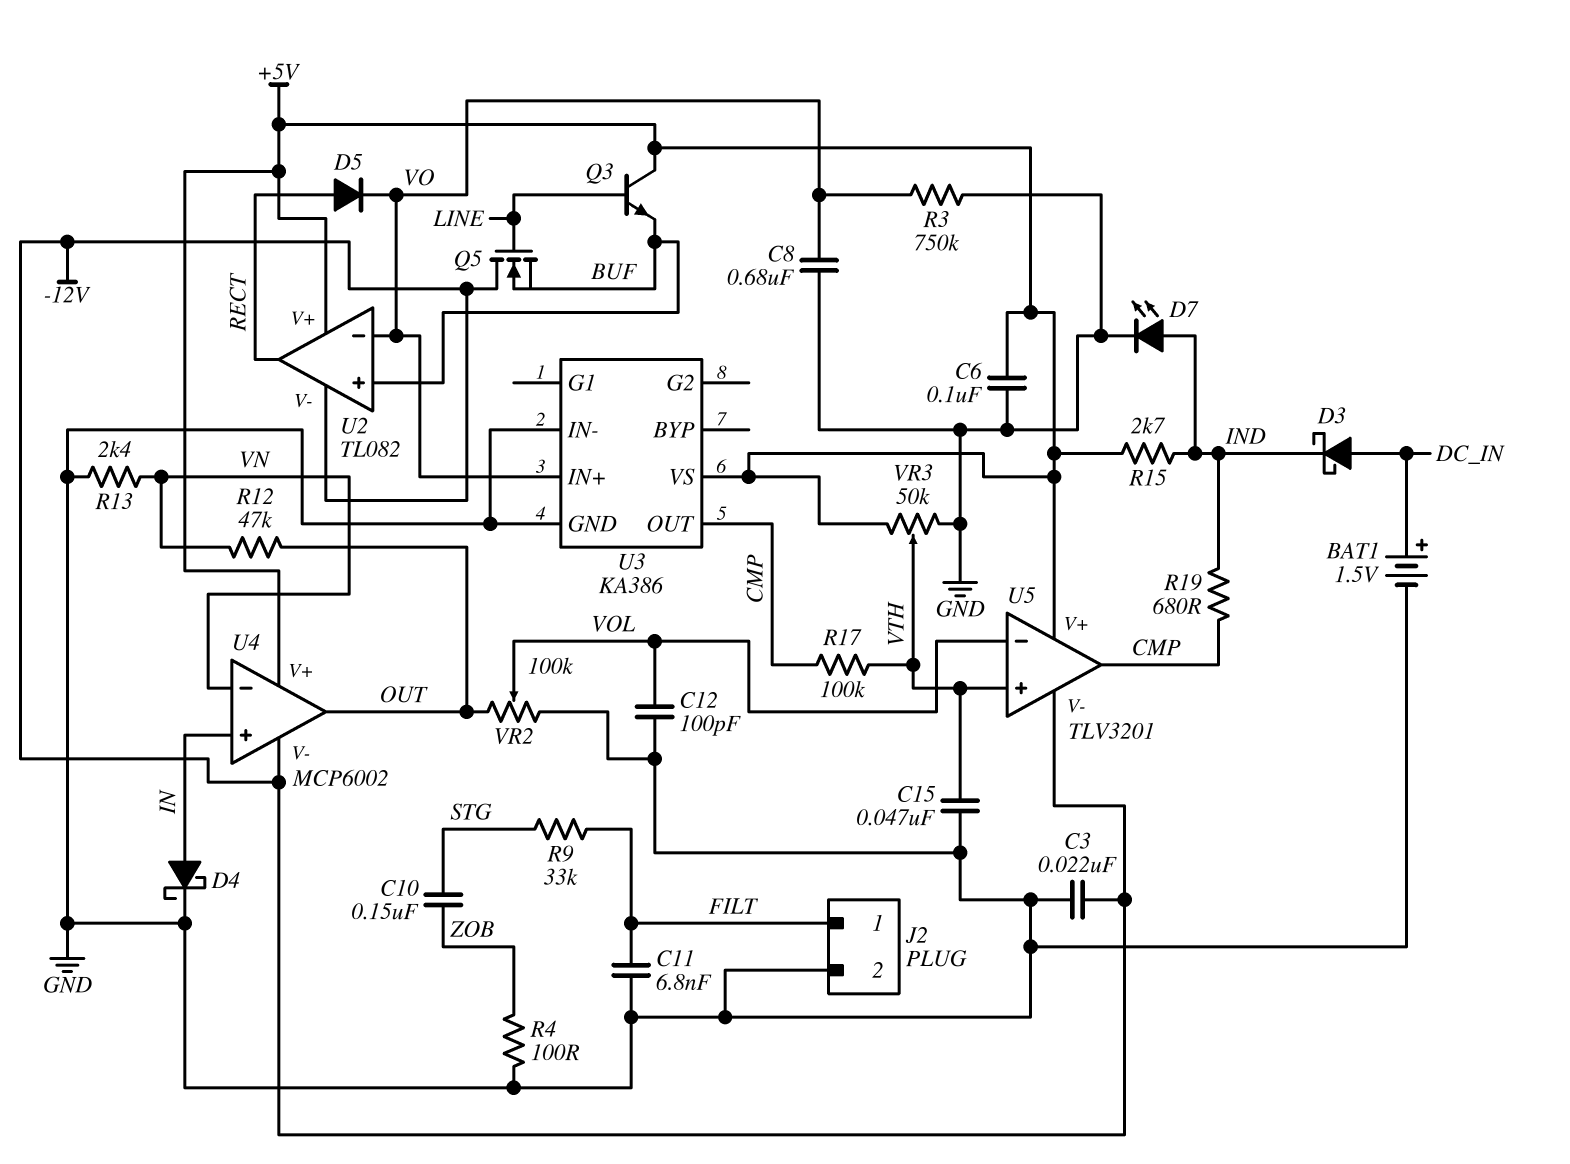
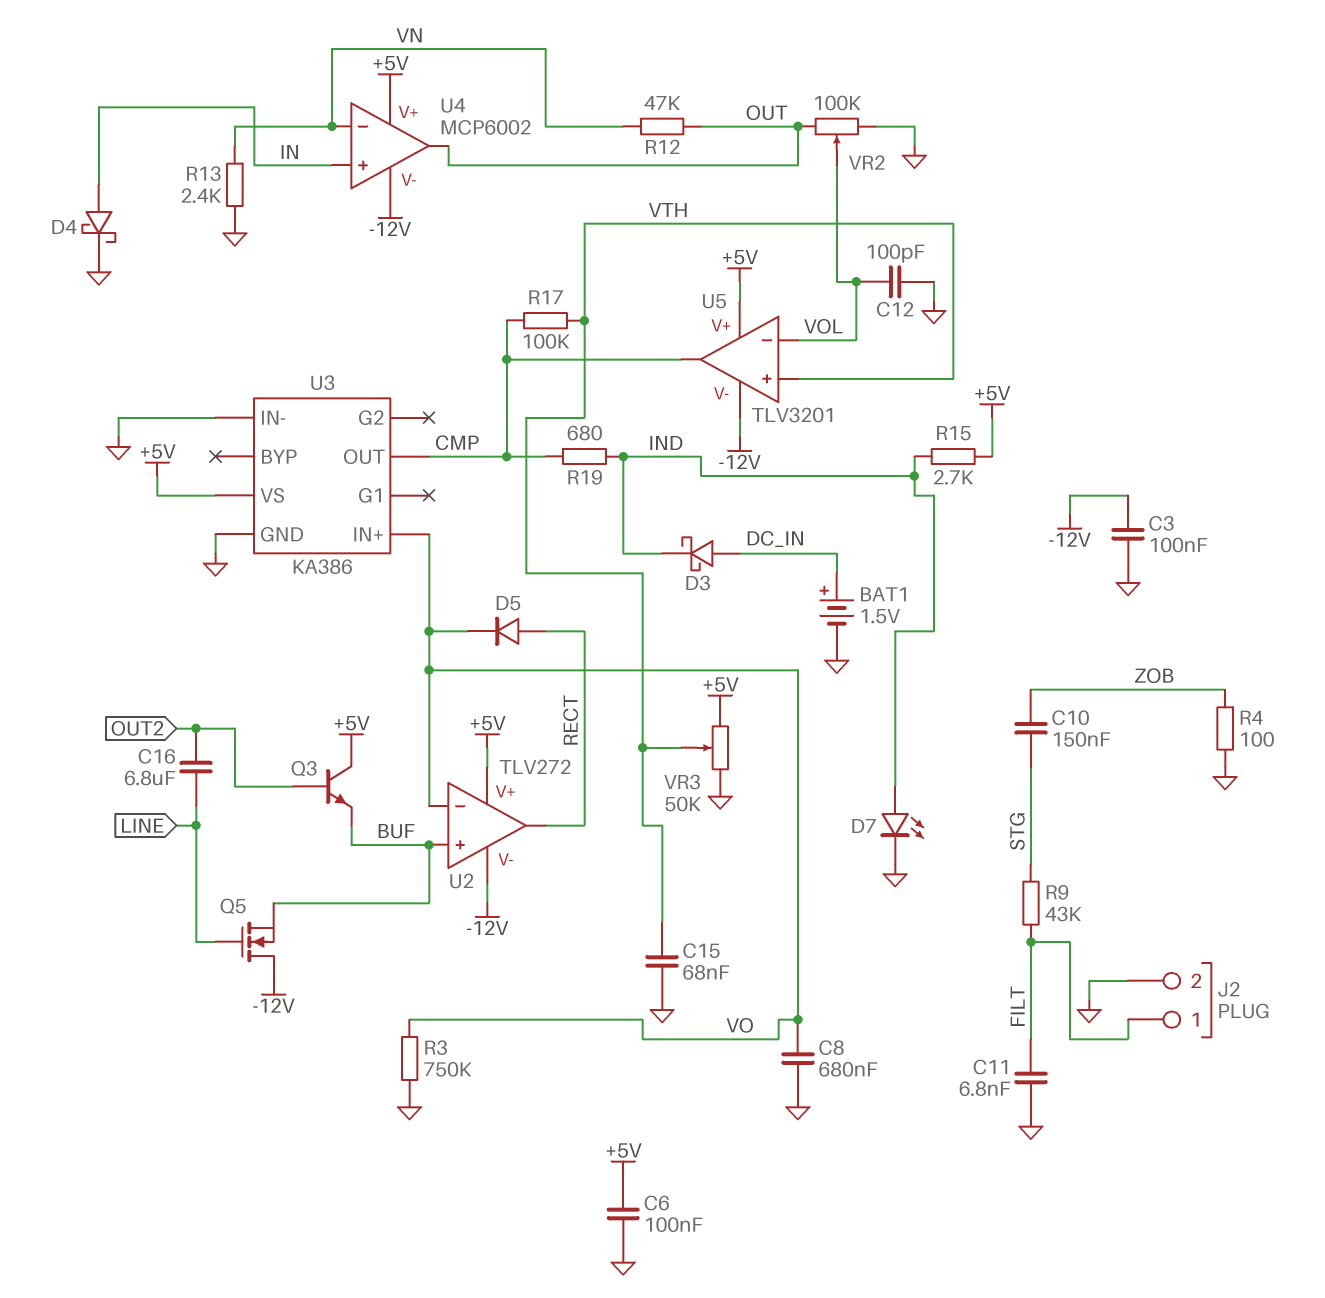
C3: 22nF (-12V, GND) -> 100nF (-12V, GND)
C15: 47nF (GND, VTH) -> 68nF (GND, VTH)
C16: none -> 6.8uF (LINE, OUT2)
Q3: NPN (B LINE, C +5V, E BUF) -> NPN (B OUT2, C +5V, E BUF)
R9: 33k (FILT, STG) -> 43k (FILT, STG)
U2: TL082 -> TLV272

